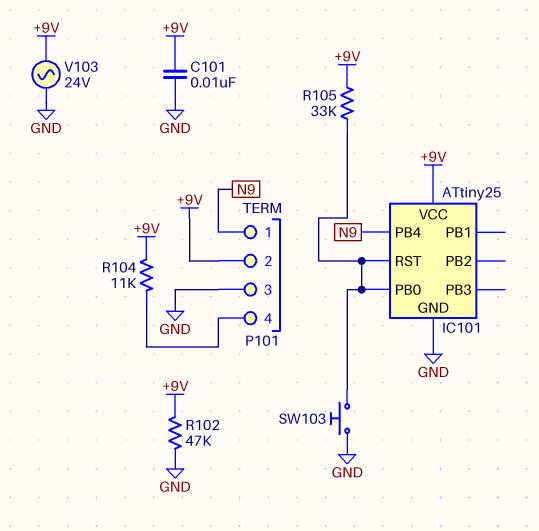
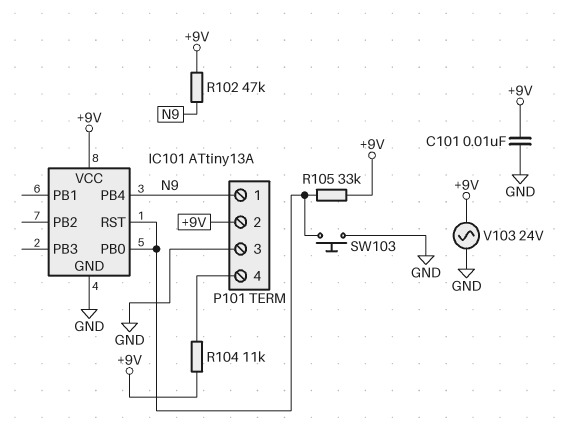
IC101: ATtiny25 -> ATtiny13A
R102: 47k (+9V, GND) -> 47k (+9V, N9)

